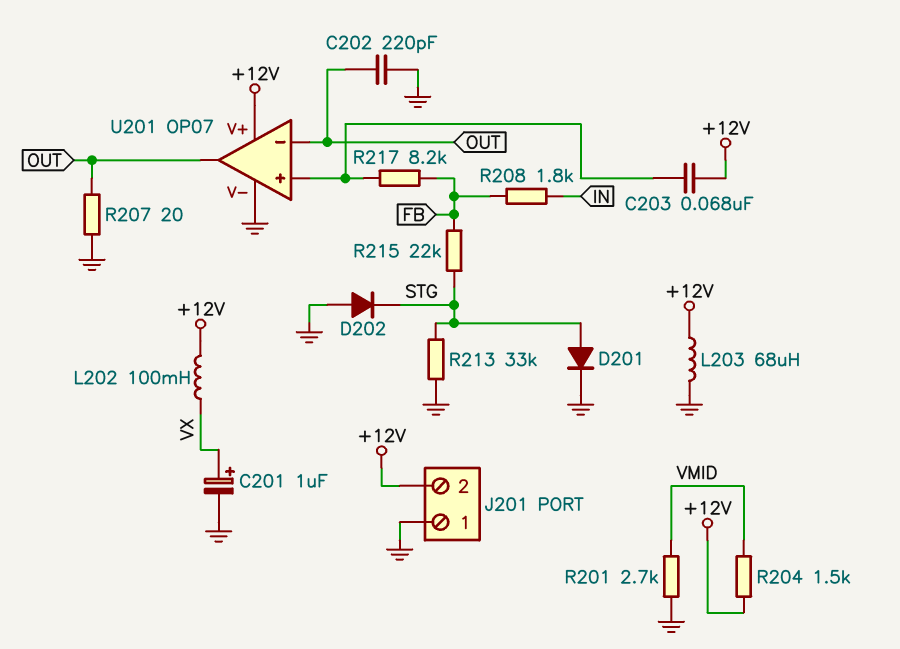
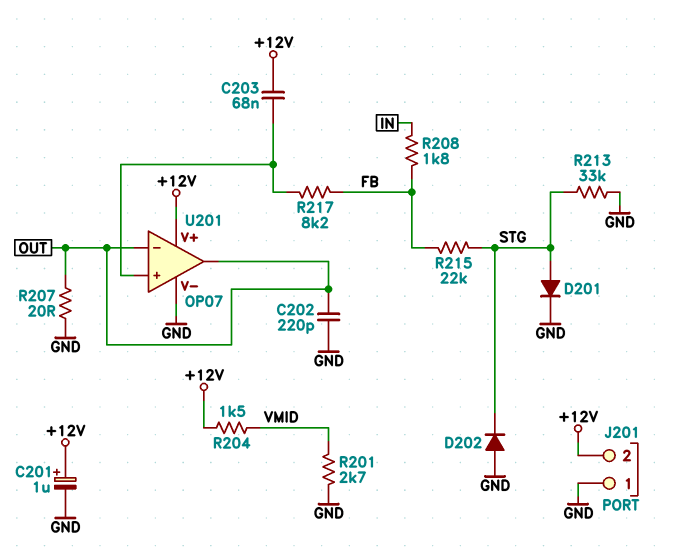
C201: 1uF (plus VX, minus GND) -> 1uF (plus +12V, minus GND)
L202: 100mH (+12V, VX) -> none
L203: 68uH (+12V, GND) -> none

